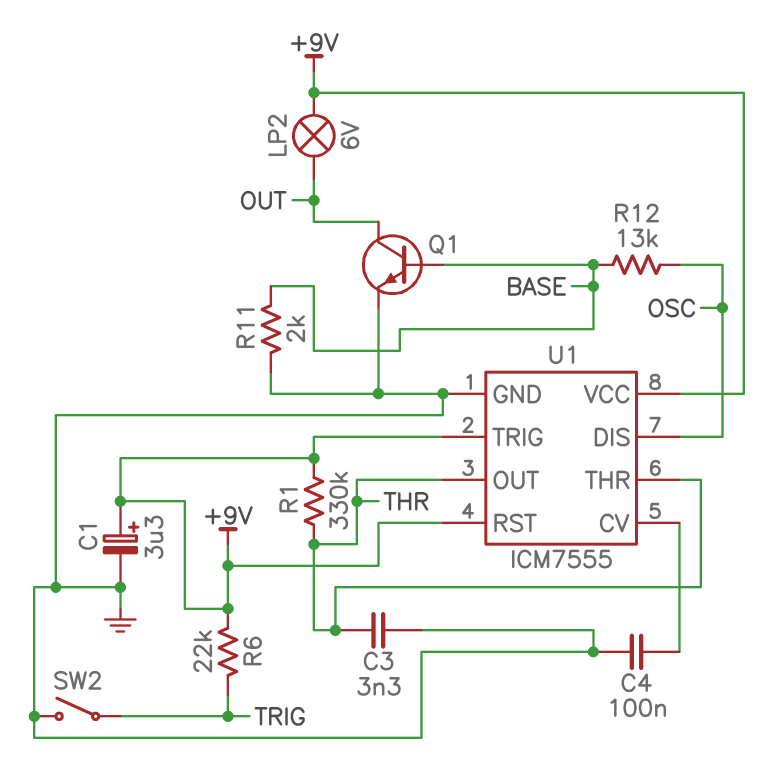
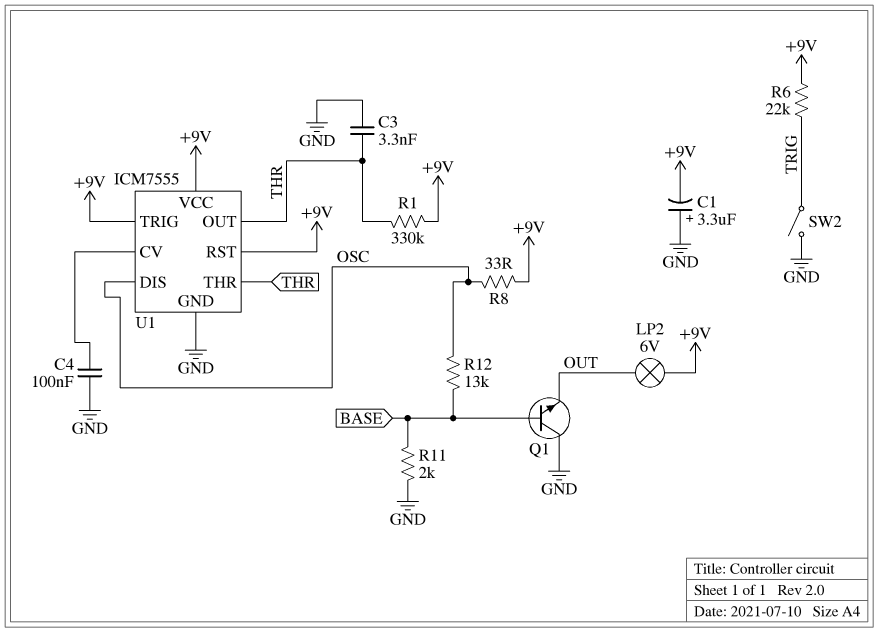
C1: 3.3uF (plus +9V, minus GND) -> 3.3uF (plus GND, minus +9V)
Q1: NPN (B BASE, C OUT, E GND) -> NPN (B BASE, C GND, E OUT)
R8: none -> 33 (+9V, OSC)

